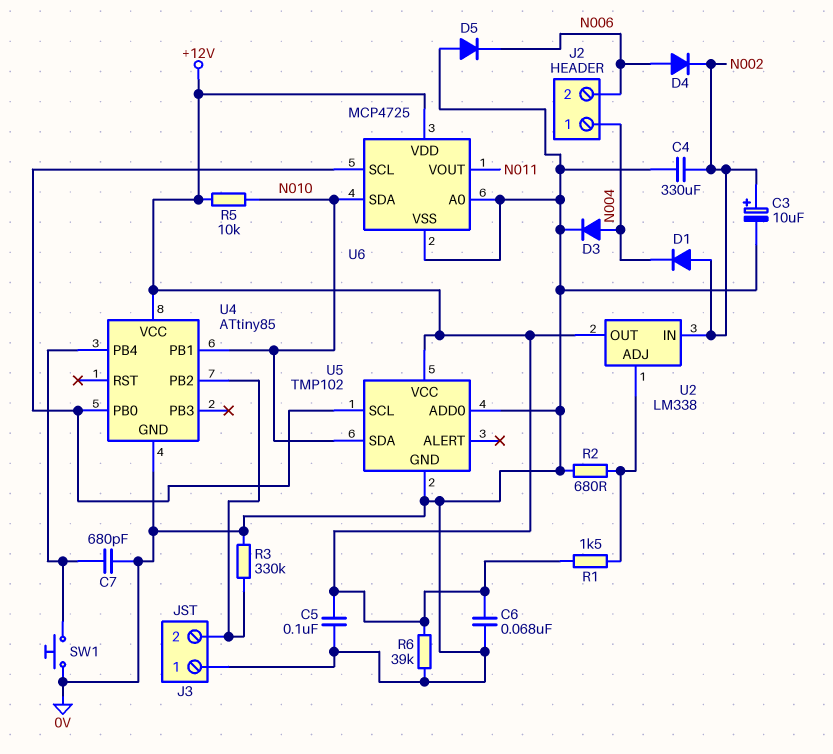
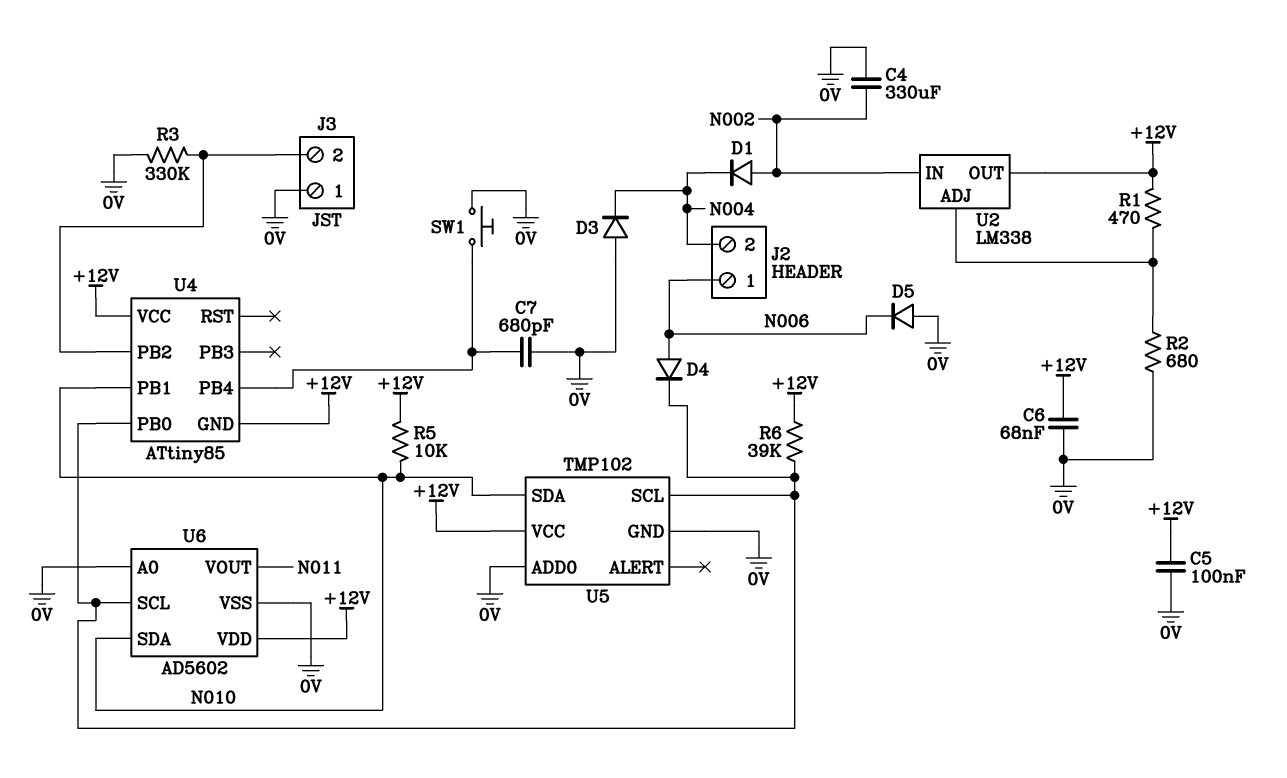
C3: 10uF (plus N002, minus 0V) -> none
D3: diode (A N004, K 0V) -> diode (A 0V, K N004)
D4: diode (A N006, K N002) -> diode (A N006, K U4/PB0)
J2 pin 1: N004 -> N006
J2 pin 2: N006 -> N004
R1: 1.5k (+12V, U2/ADJ) -> 470 (+12V, U2/ADJ)
R6: 39k (+12V, 0V) -> 39k (+12V, U4/PB0)
U4 pin GND: 0V -> +12V
U6: MCP4725 -> AD5602

